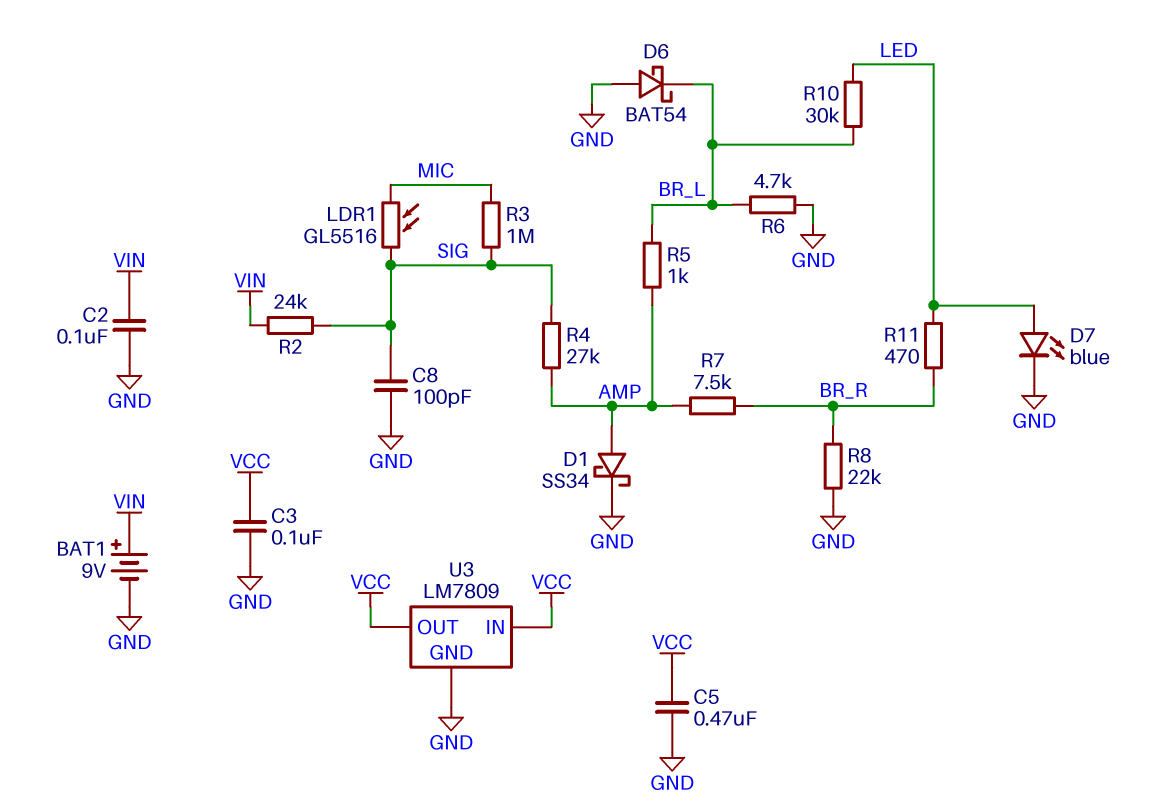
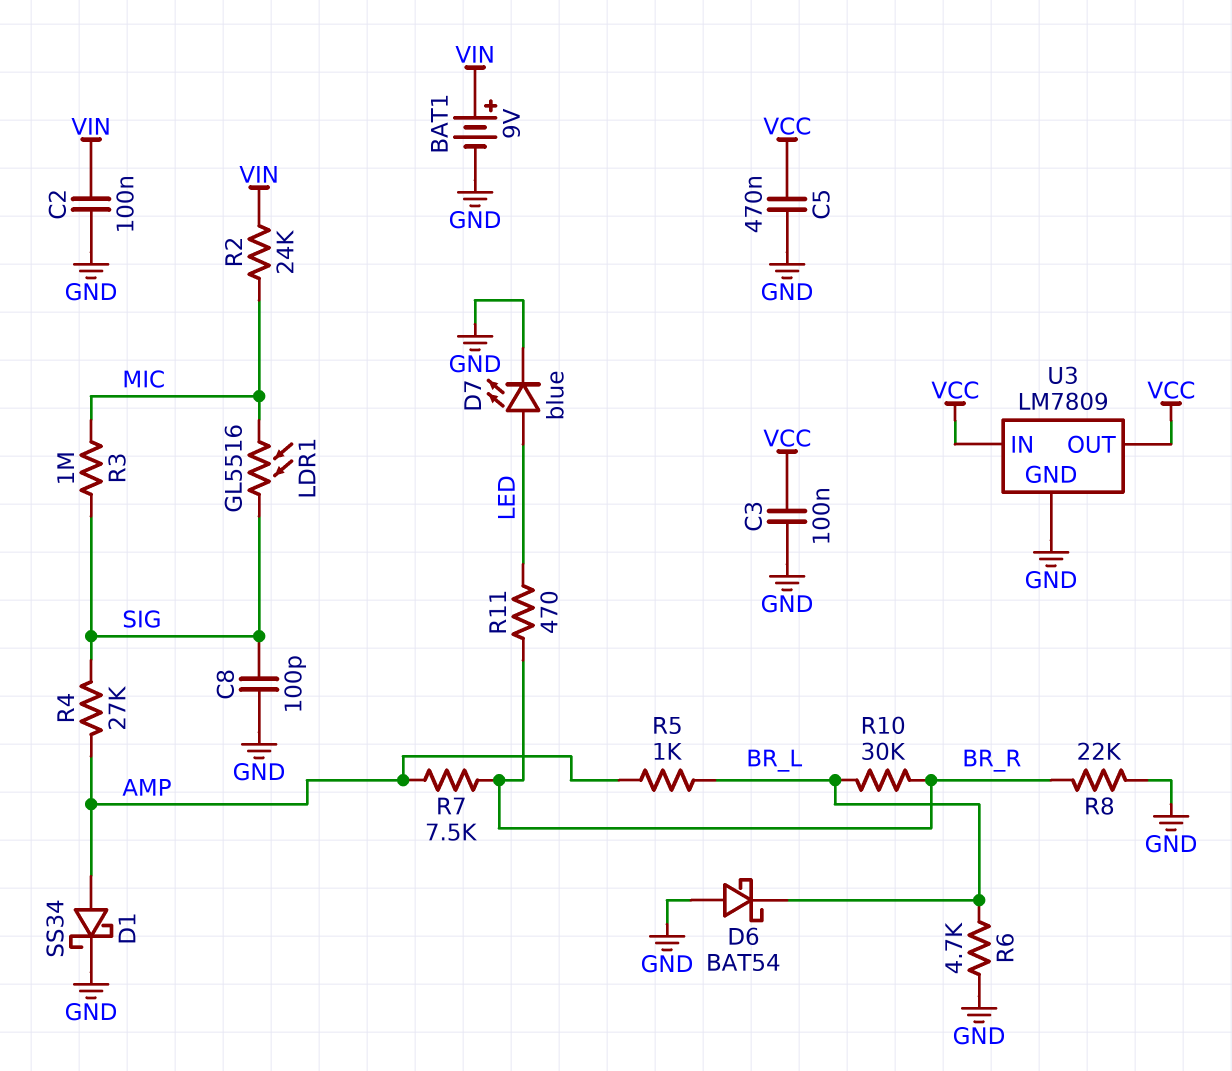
R2: 24k (SIG, VIN) -> 24k (MIC, VIN)
R10: 30k (BR_L, LED) -> 30k (BR_L, BR_R)

